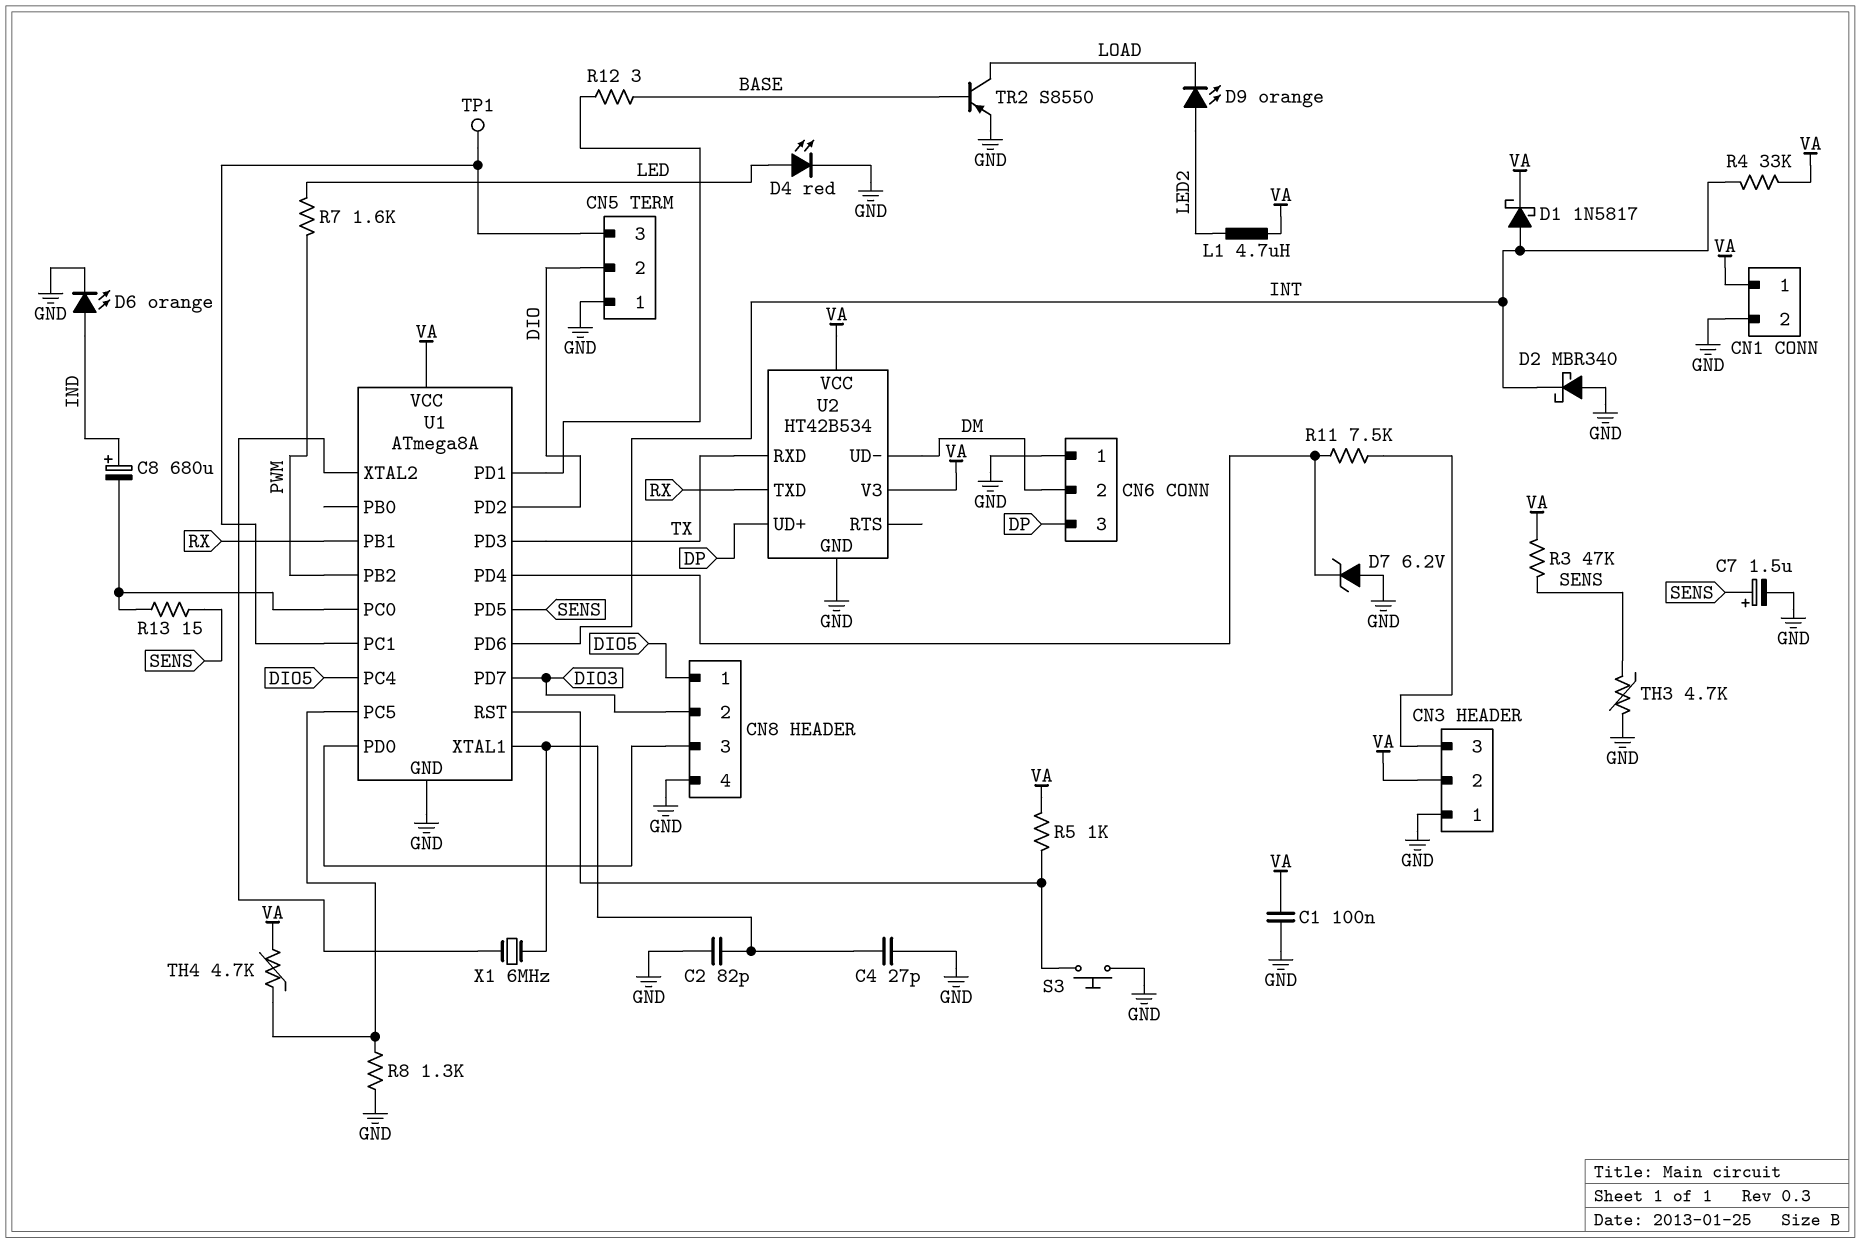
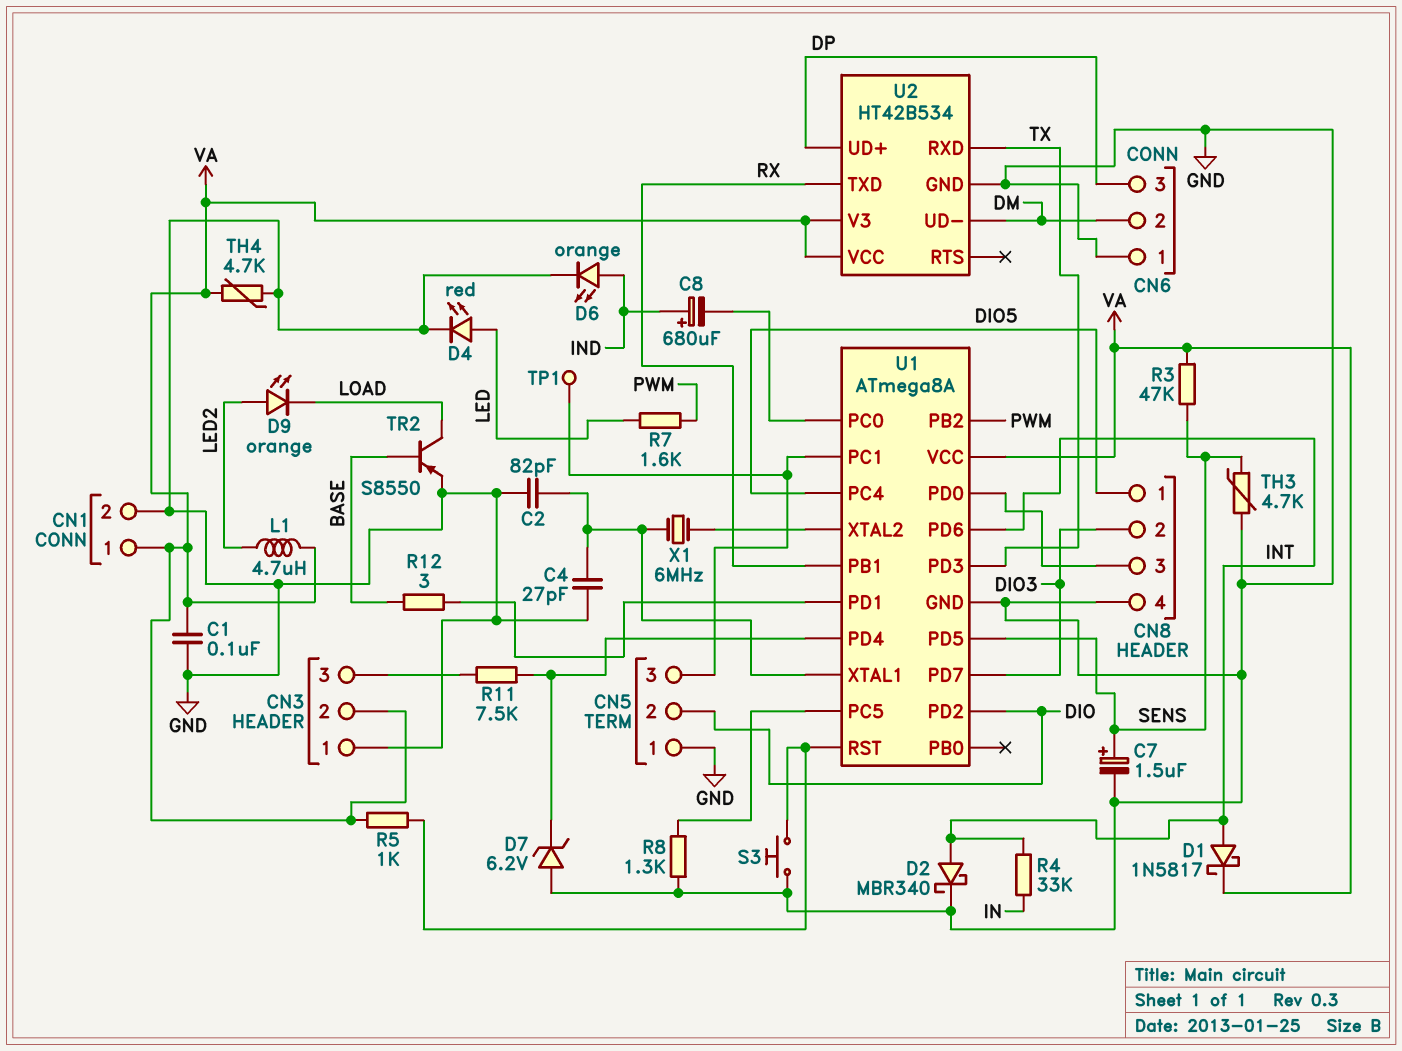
D2: schottky MBR340 (A GND, K INT) -> schottky MBR340 (A INT, K GND)
R4: 33k (INT, VA) -> 33k (IN, INT)
R13: 15 (SENS, U1/PC0) -> none
TH4: 4.7k (U1/PC5, VA) -> 4.7k (GND, VA)

